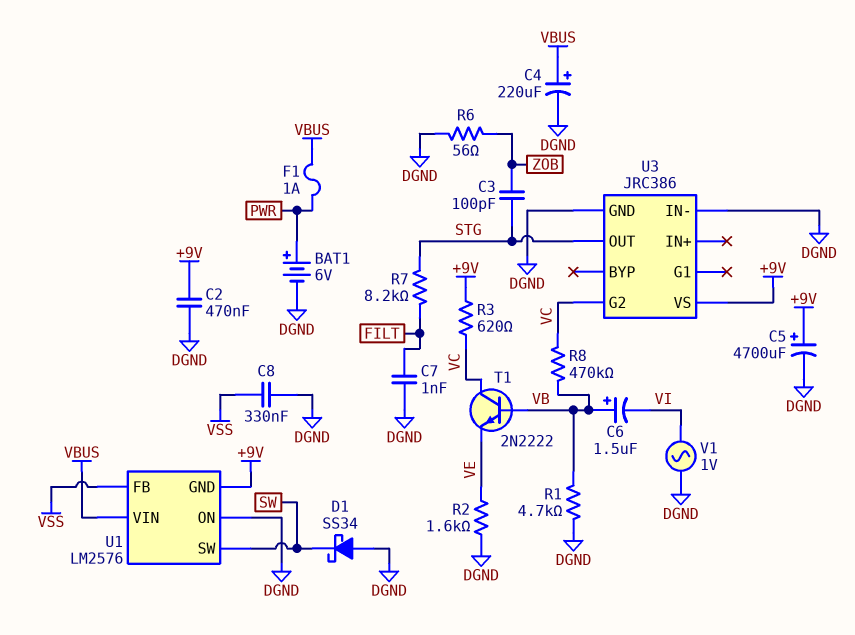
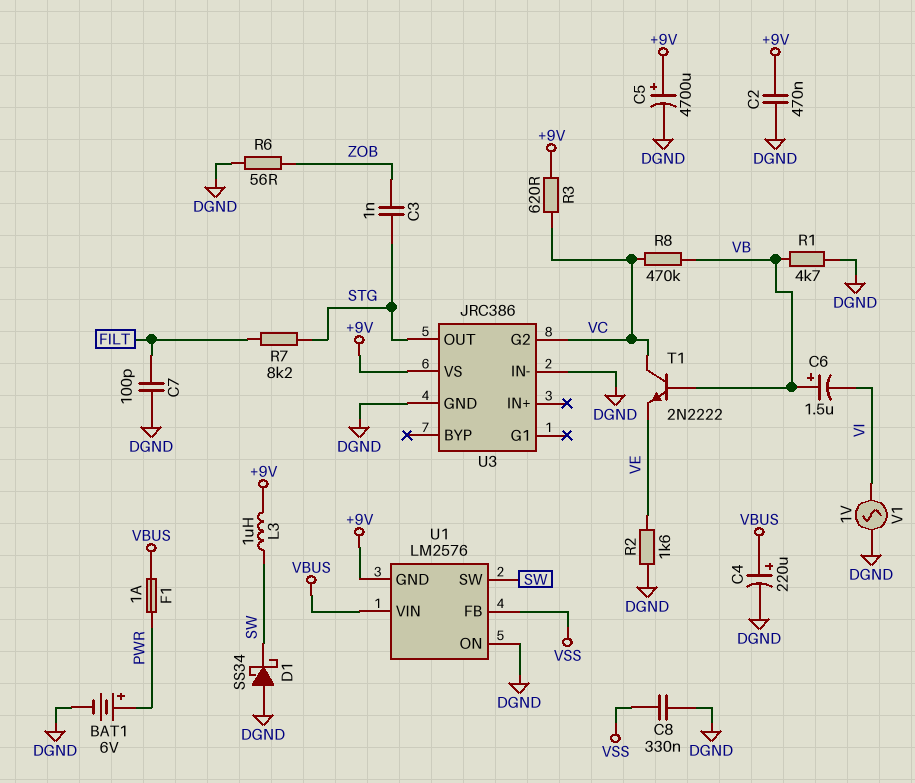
C3: 100pF (STG, ZOB) -> 1nF (STG, ZOB)
C7: 1nF (DGND, FILT) -> 100pF (DGND, FILT)
L3: none -> 1uH (+9V, SW)

